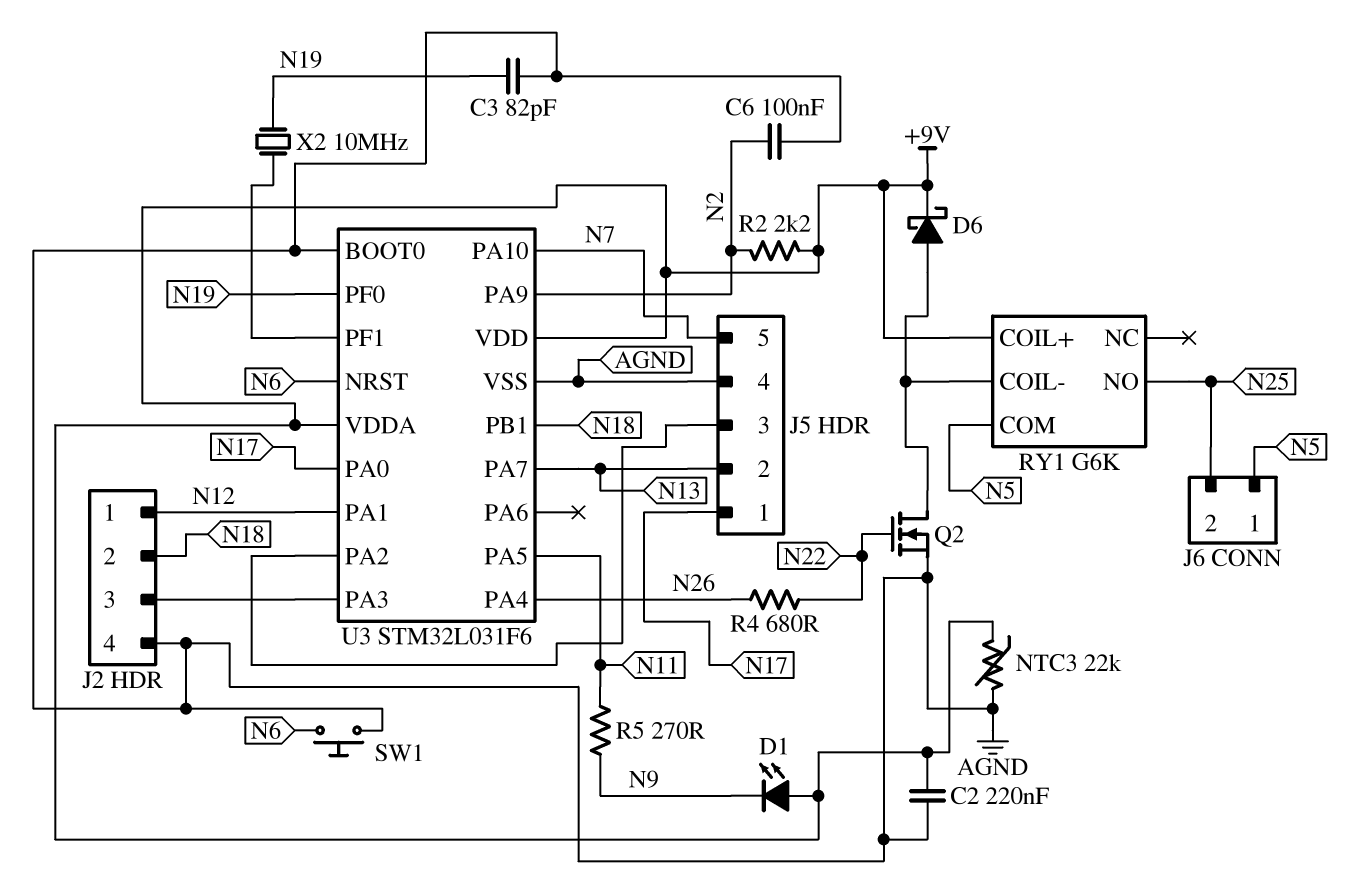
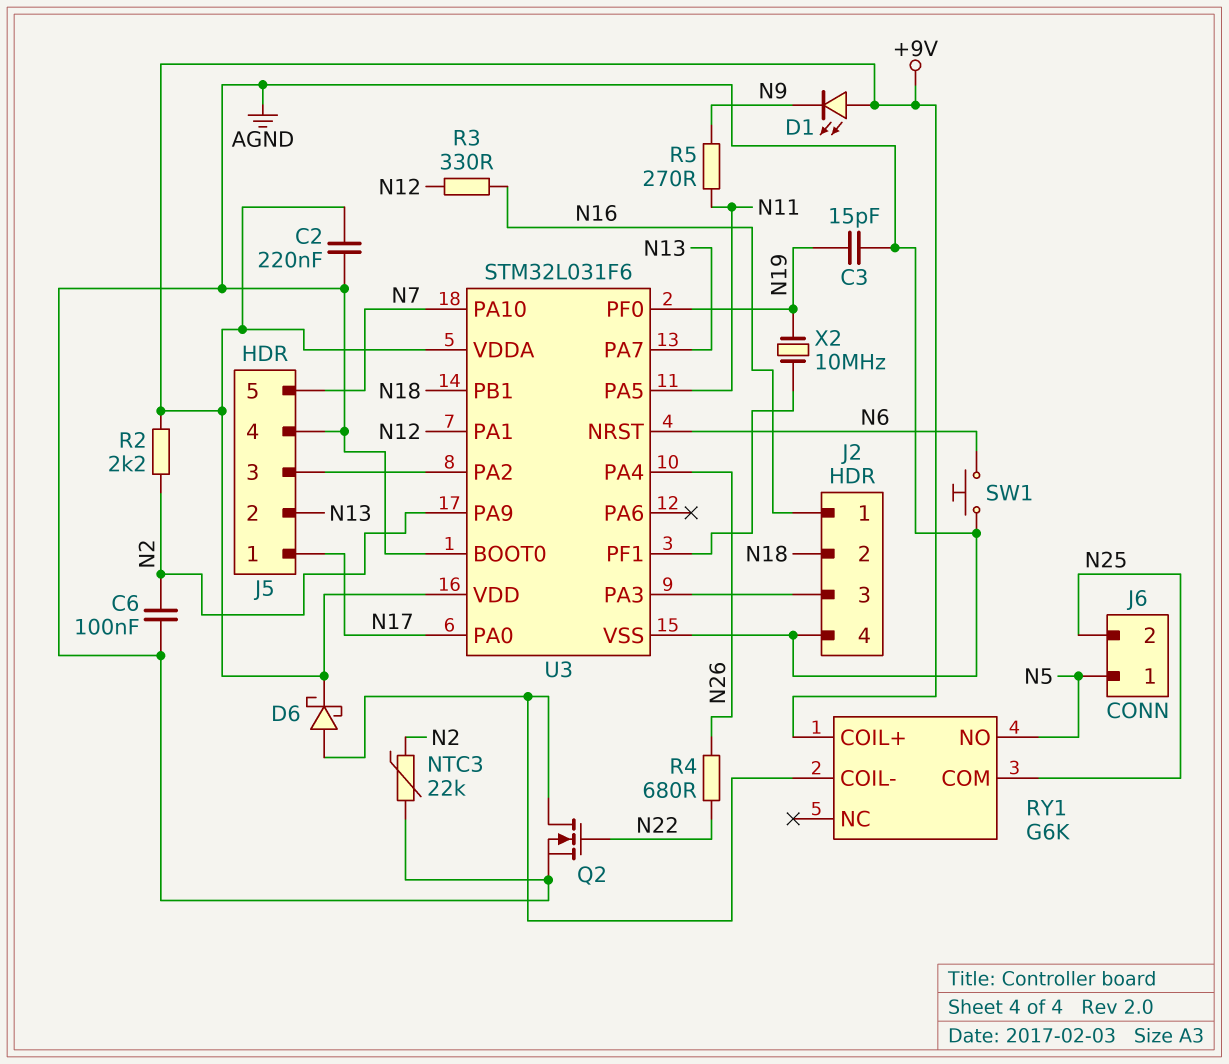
C3: 82pF (AGND, N19) -> 15pF (AGND, N19)
J2 pin 1: N12 -> N16
NTC3: 22k (+9V, AGND) -> 22k (AGND, N2)
R3: none -> 330 (N12, N16)
RY1 pin COM: N5 -> N25
RY1 pin NO: N25 -> N5

